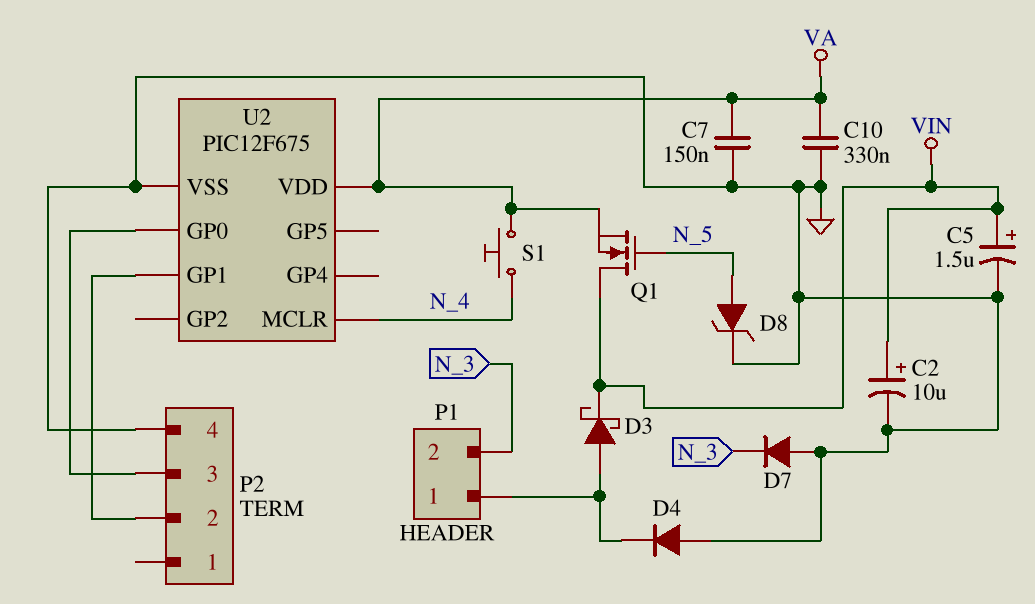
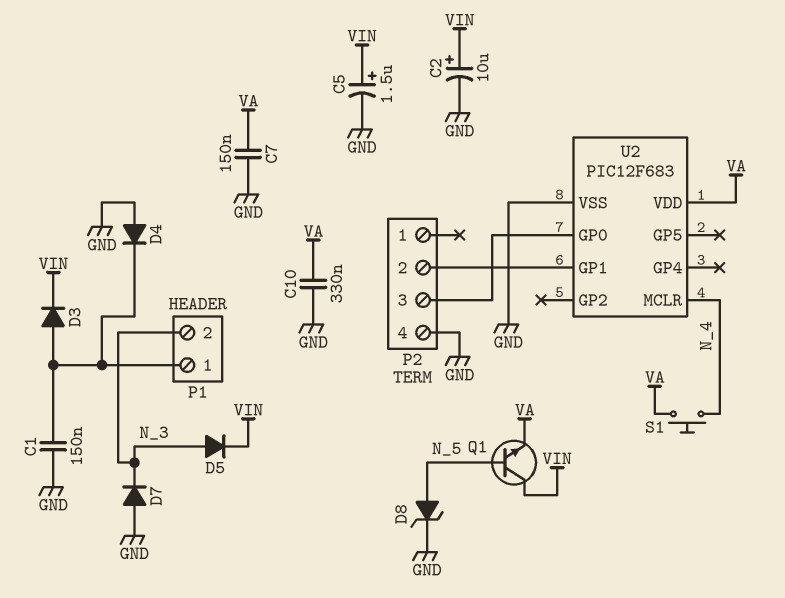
C1: none -> 150nF (GND, P1/1)
D3: schottky (A P1/1, K VIN) -> diode (A P1/1, K VIN)
D5: none -> diode (A N_3, K VIN)
Q1: NMOS (G N_5, D VIN, S VA) -> NPN (B N_5, C VIN, E VA)
U2: PIC12F675 -> PIC12F683

